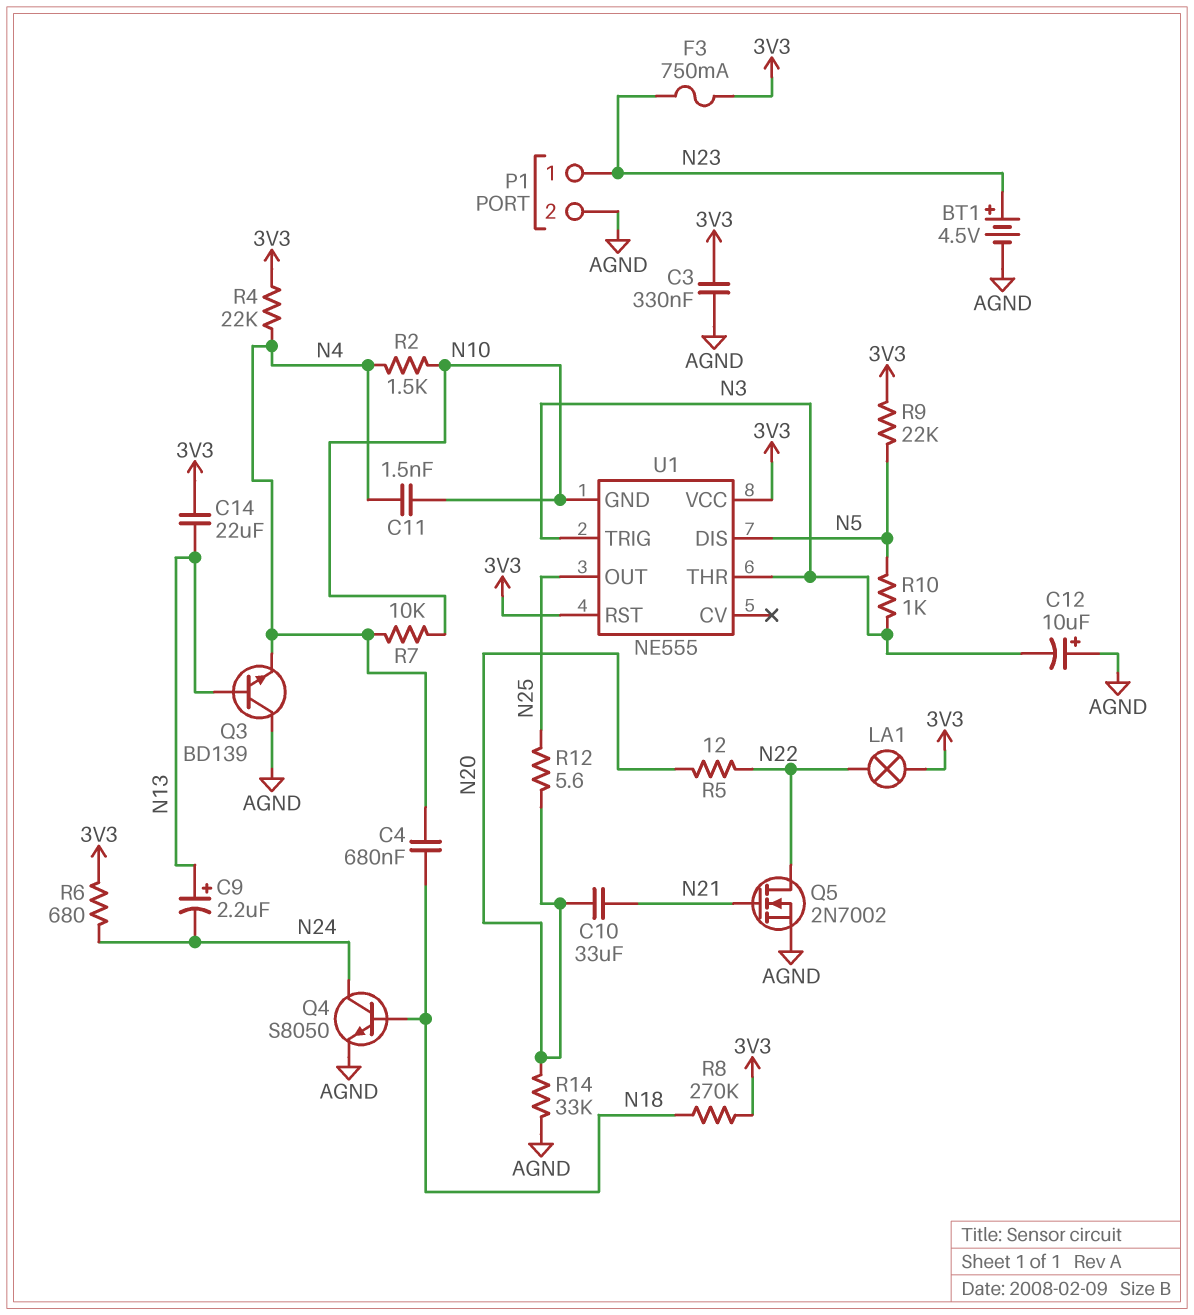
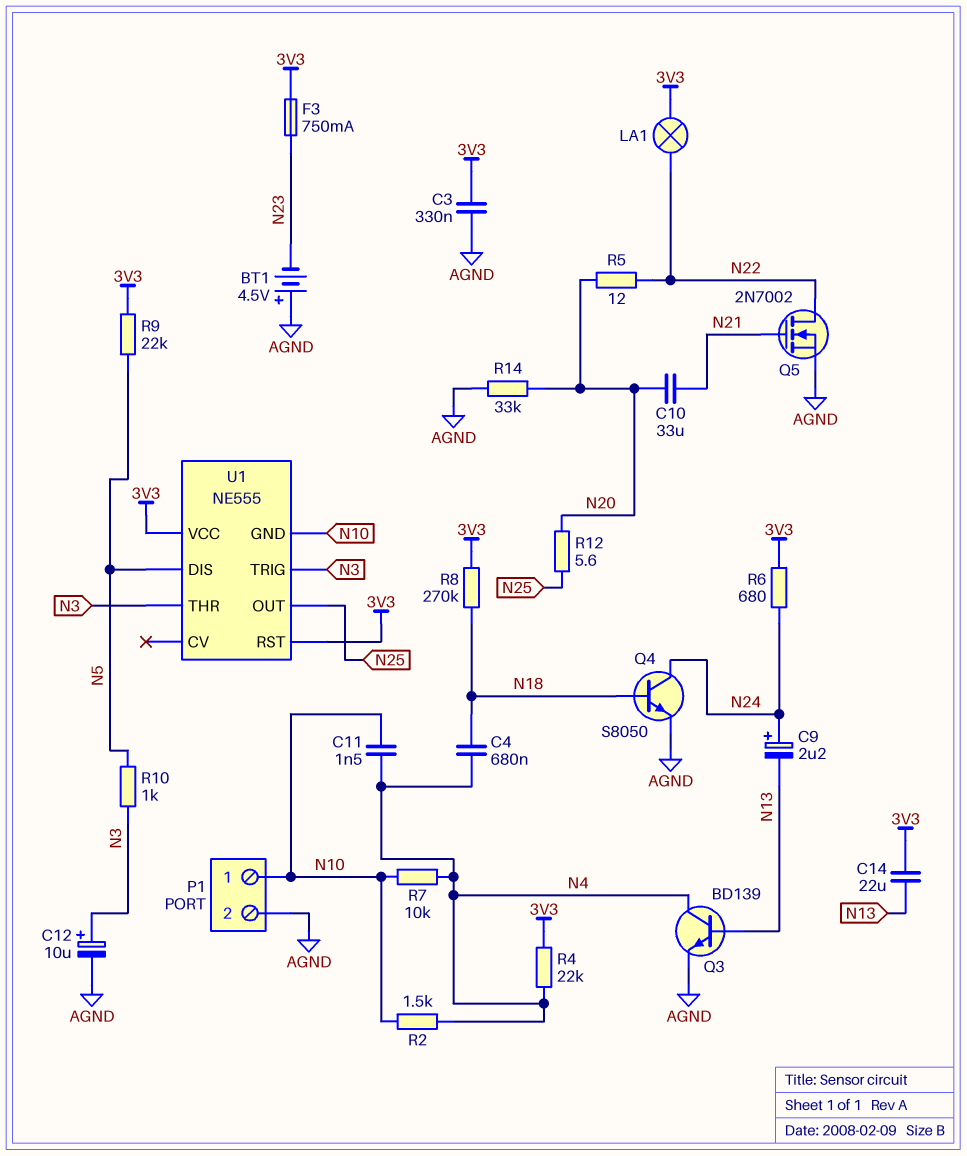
BT1: 4.5V (plus N23, minus AGND) -> 4.5V (plus AGND, minus N23)
C9: 2.2uF (plus N13, minus N24) -> 2.2uF (plus N24, minus N13)
C12: 10uF (plus AGND, minus N3) -> 10uF (plus N3, minus AGND)
P1 pin 1: N23 -> N10
Q3: NPN BD139 (B N13, C AGND, E N4) -> NPN BD139 (B N13, C N4, E AGND)

